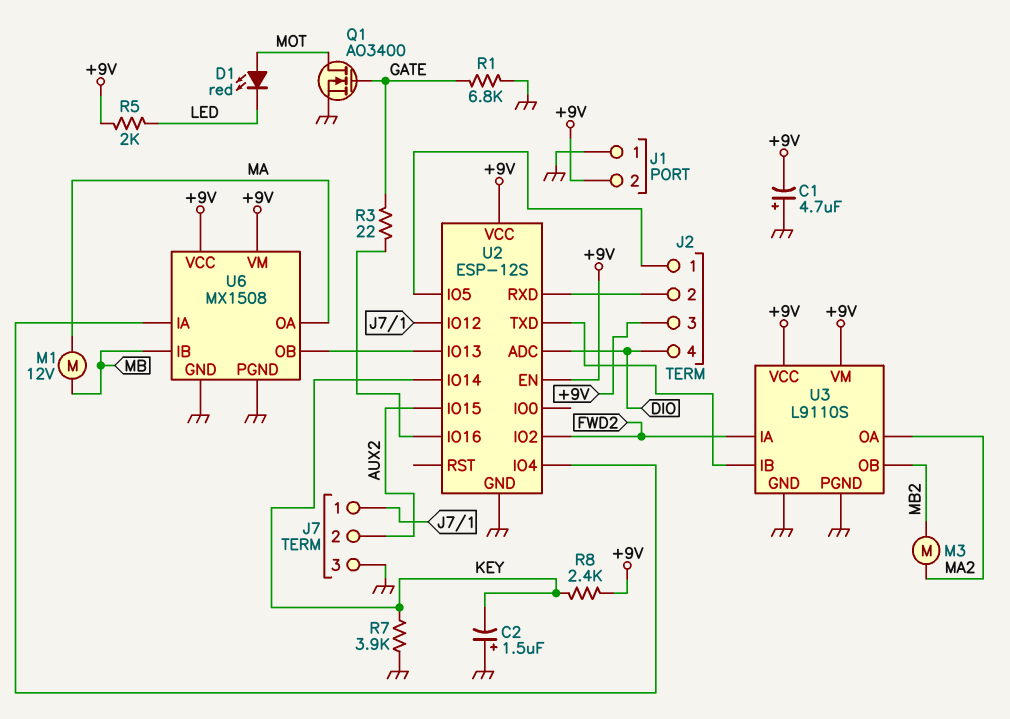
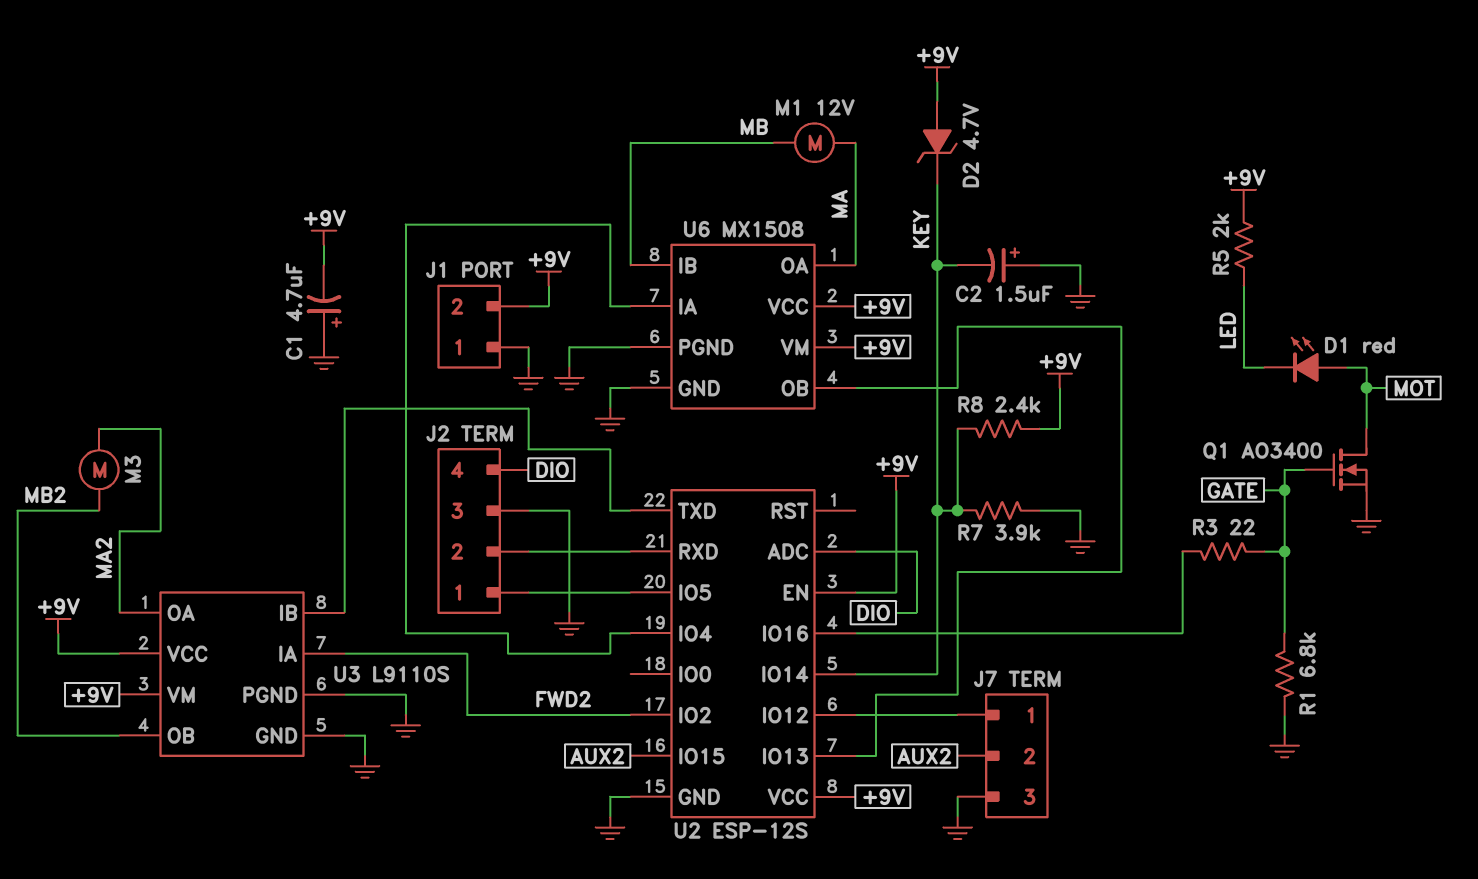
D2: none -> zener 4.7V (A +9V, K KEY)
J2 pin 3: +9V -> GND

